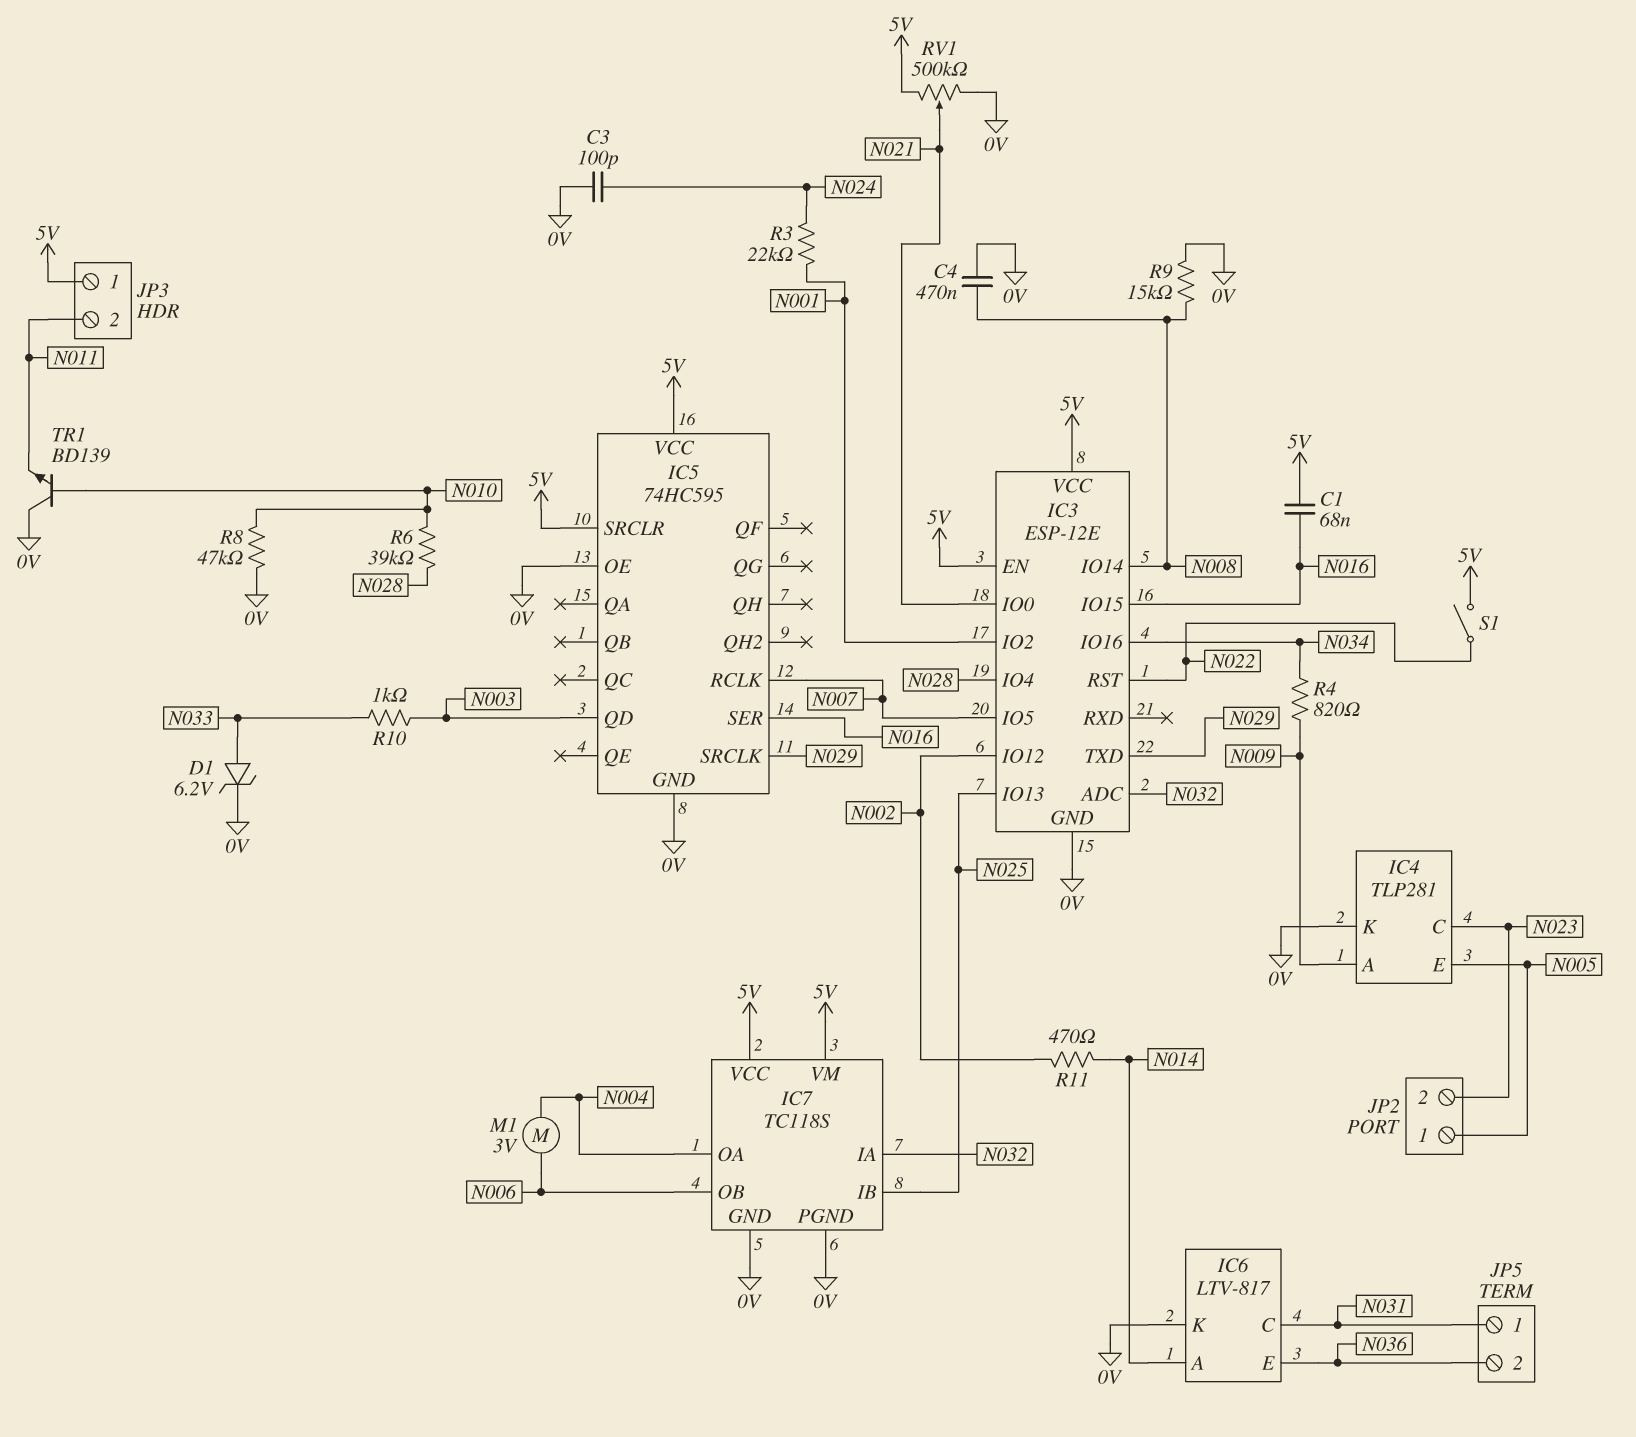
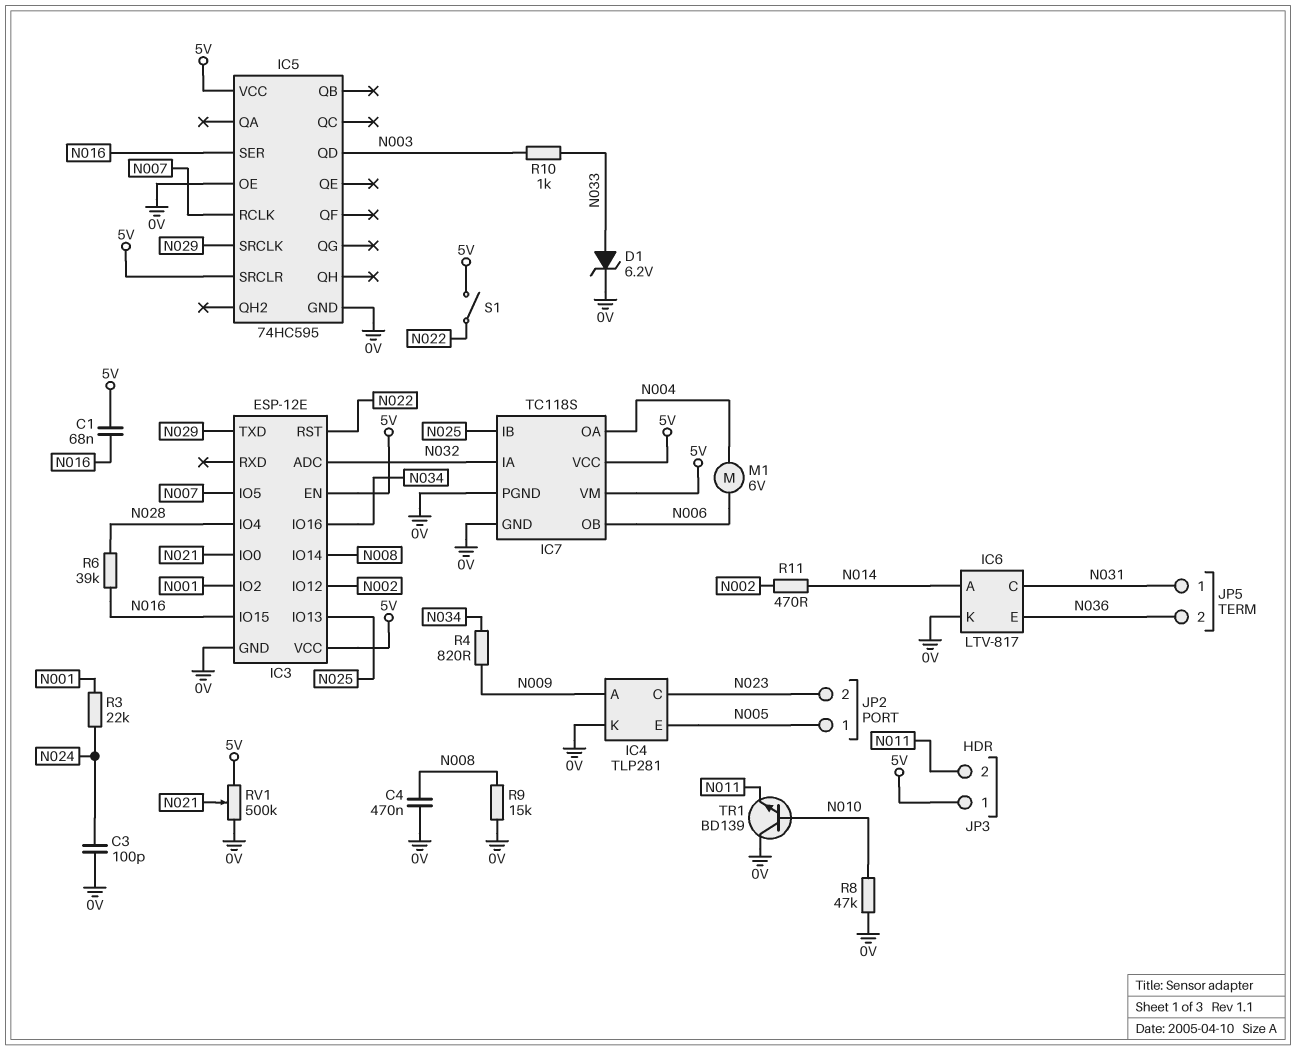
M1: motor 3V (N004, N006) -> motor 6V (N004, N006)
R6: 39k (N010, N028) -> 39k (N016, N028)

